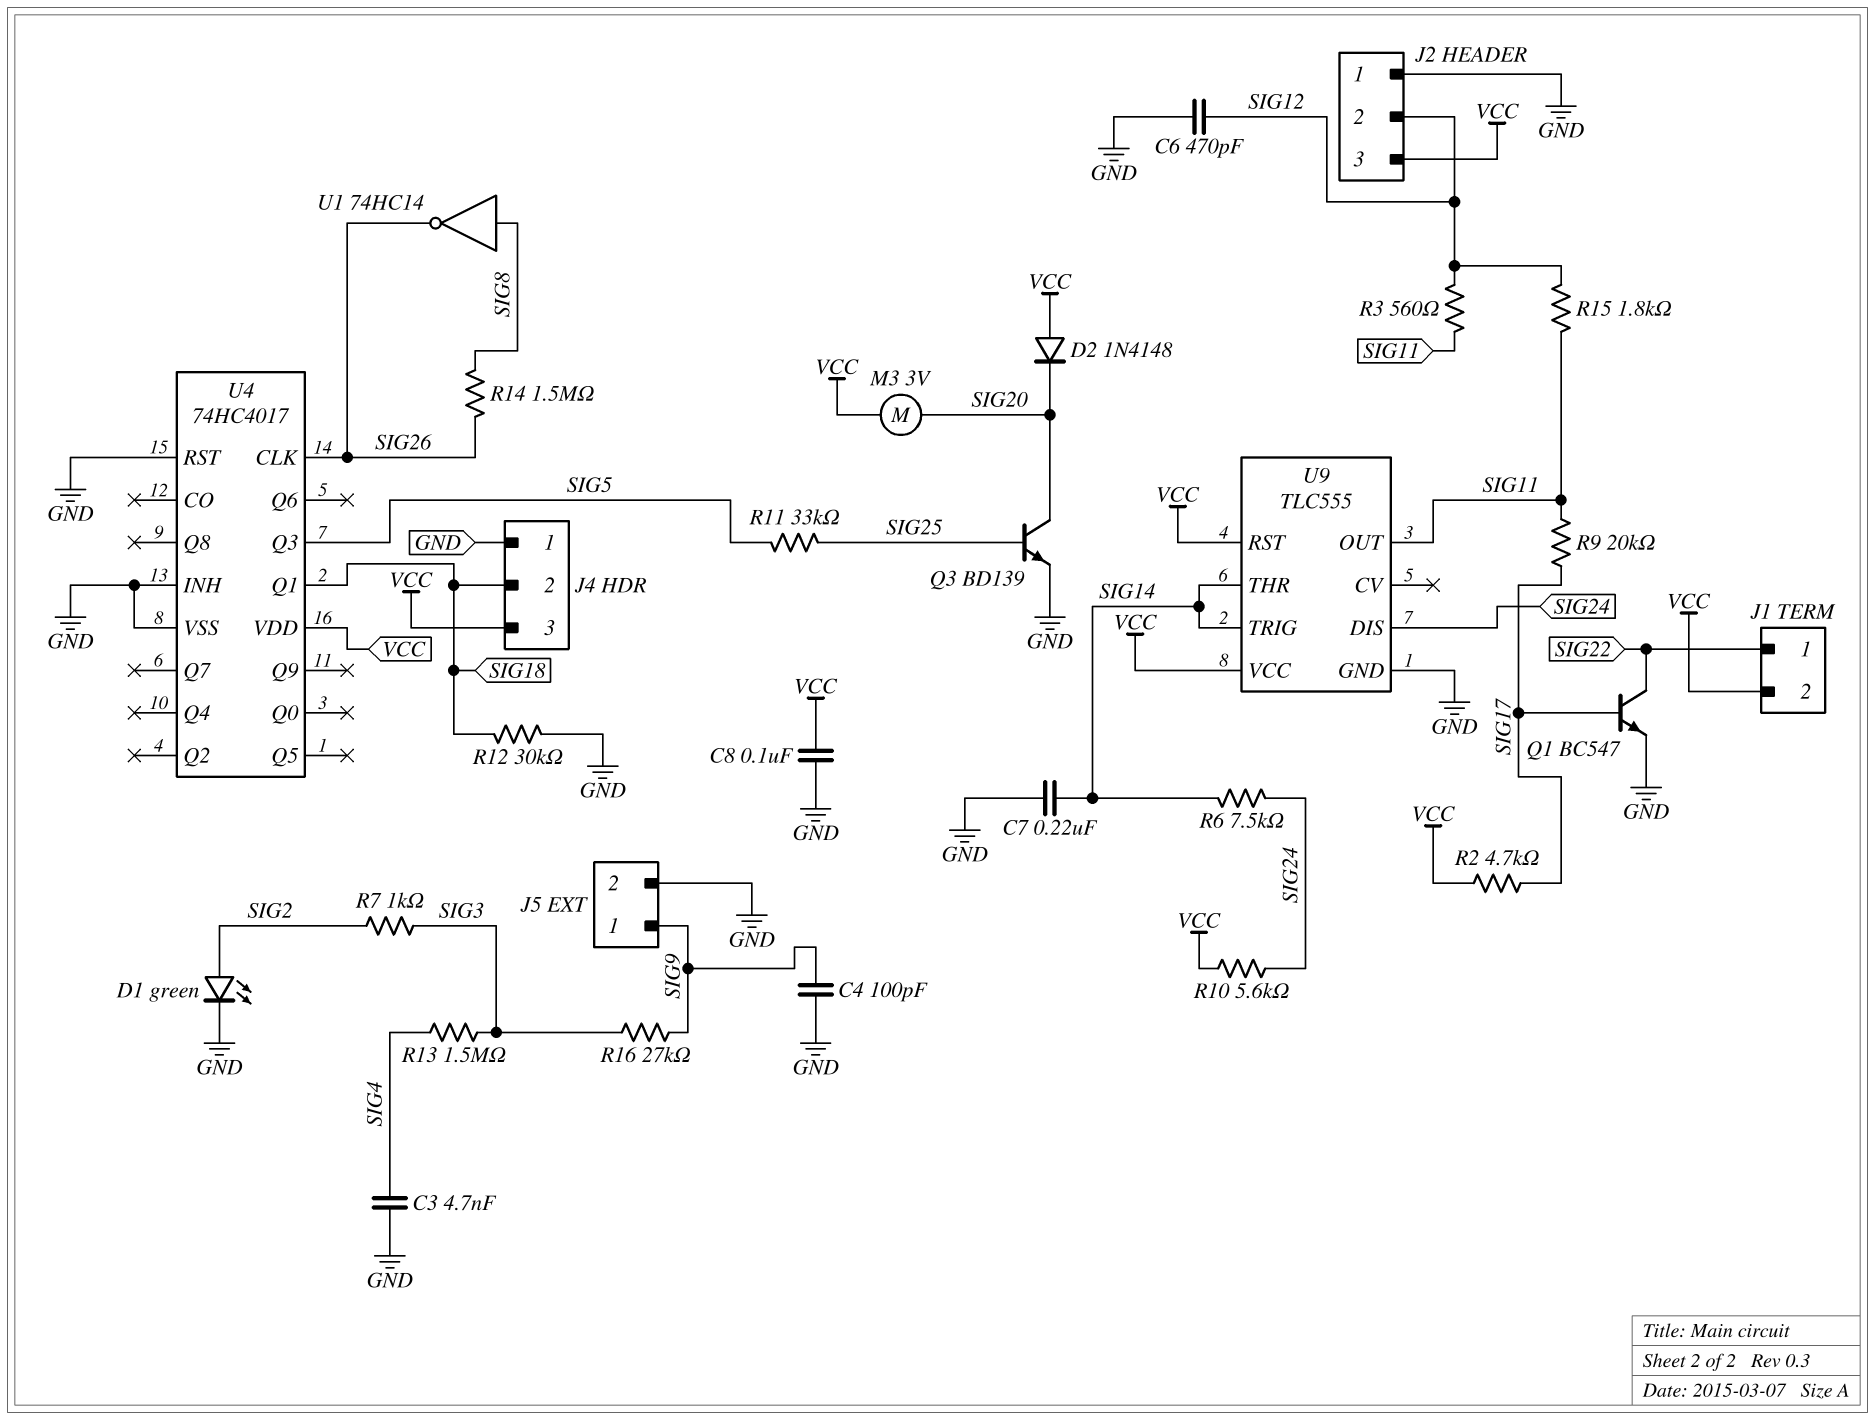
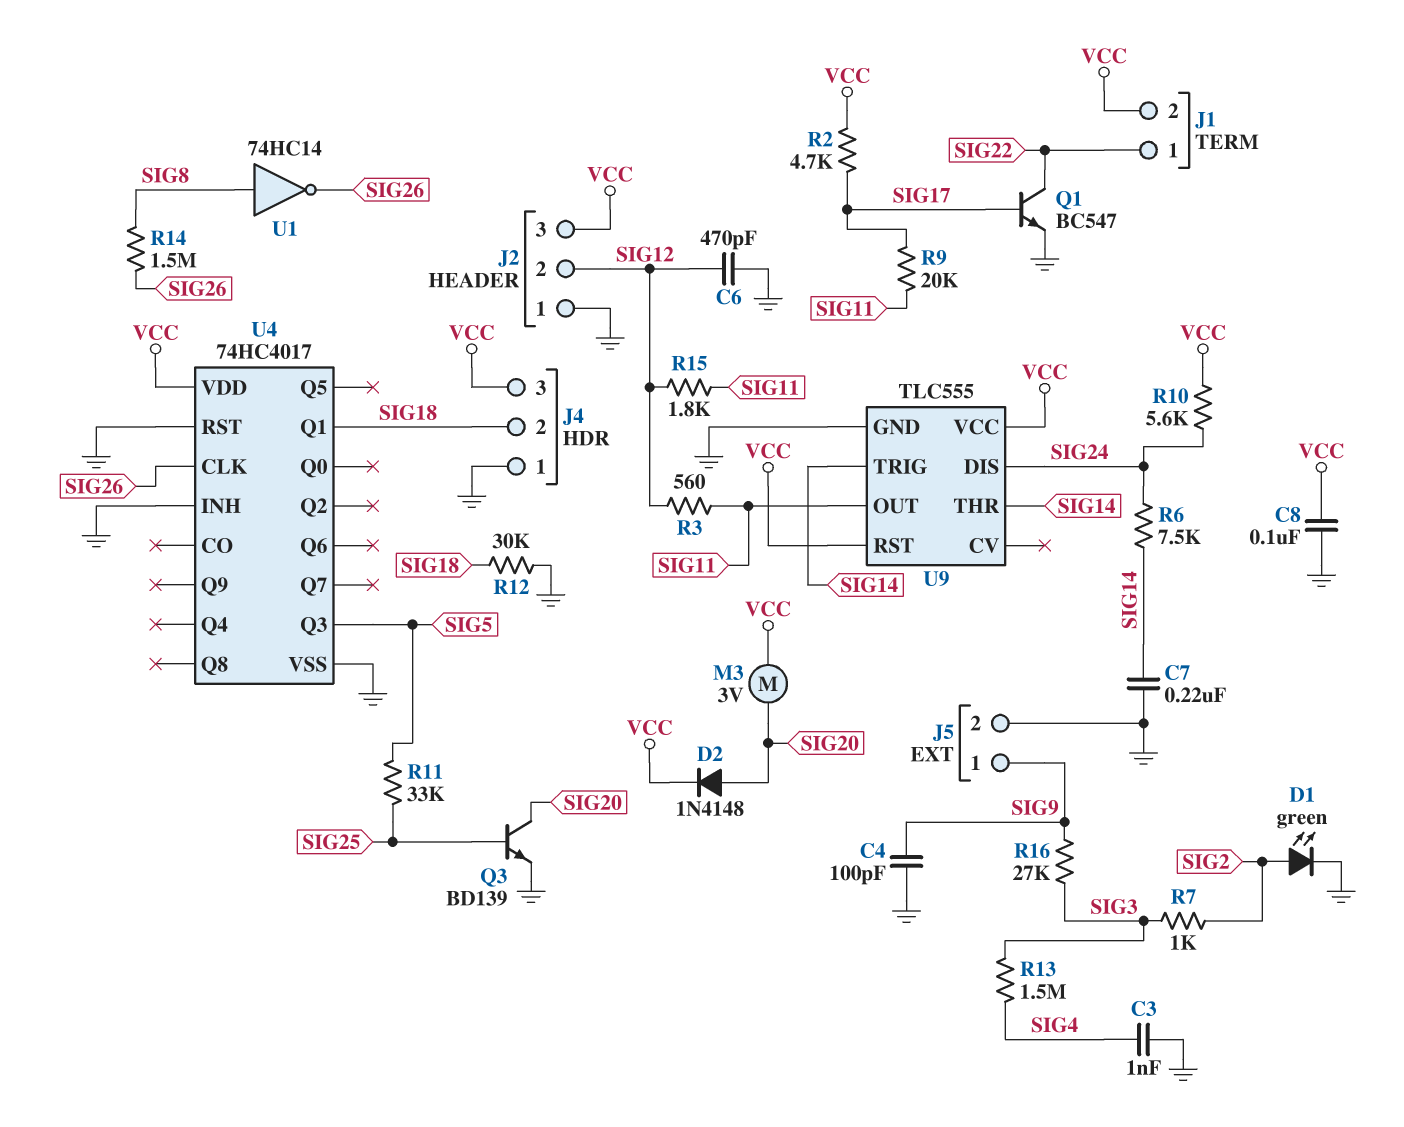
C3: 4.7nF (GND, SIG4) -> 1nF (GND, SIG4)
D2: diode 1N4148 (A VCC, K SIG20) -> diode 1N4148 (A SIG20, K VCC)

